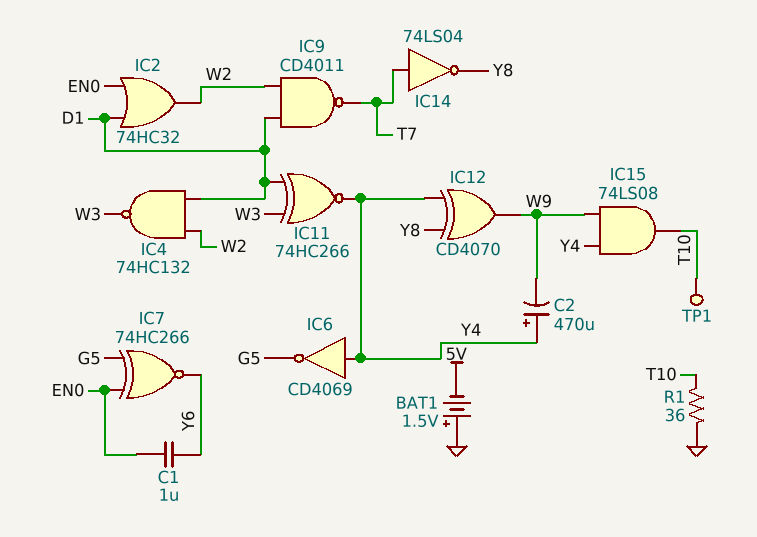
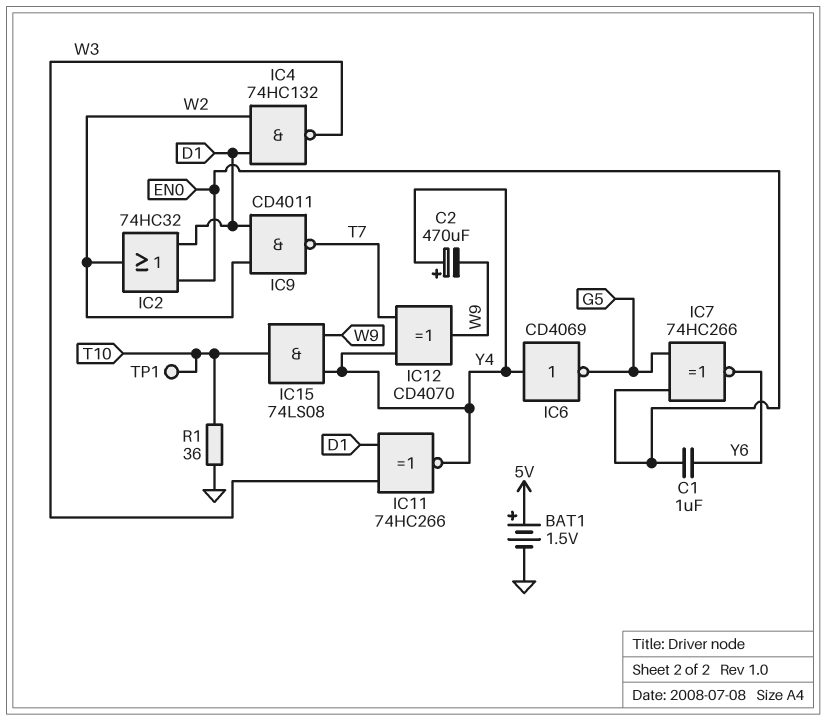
BAT1: 1.5V (plus GND, minus 5V) -> 1.5V (plus 5V, minus GND)
IC12: XOR CD4070 (in Y4, in Y8, out W9) -> XOR CD4070 (in T7, in Y4, out W9)
IC14: NOT 74LS04 (in T7, out Y8) -> none

